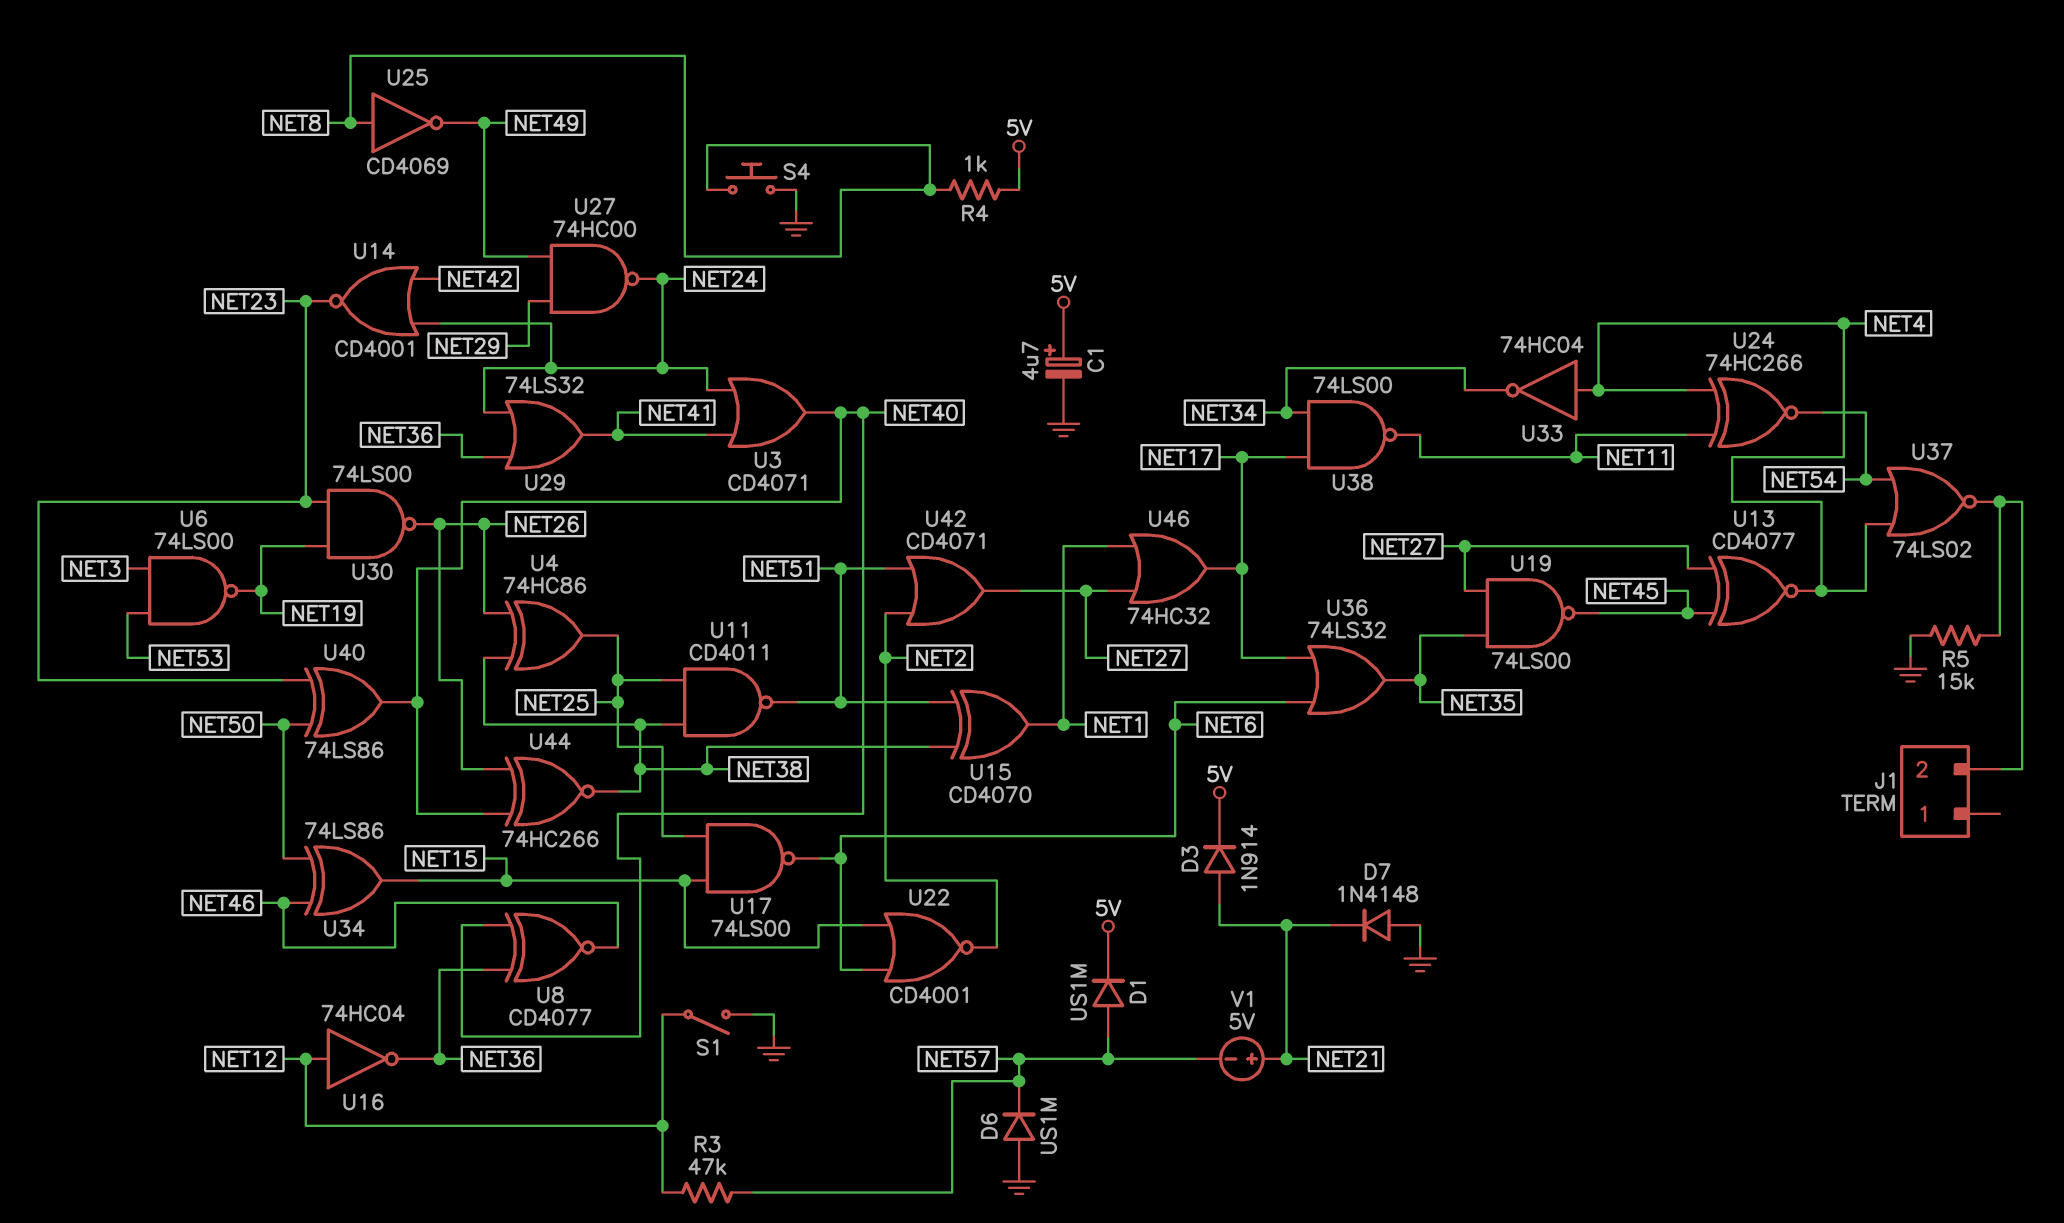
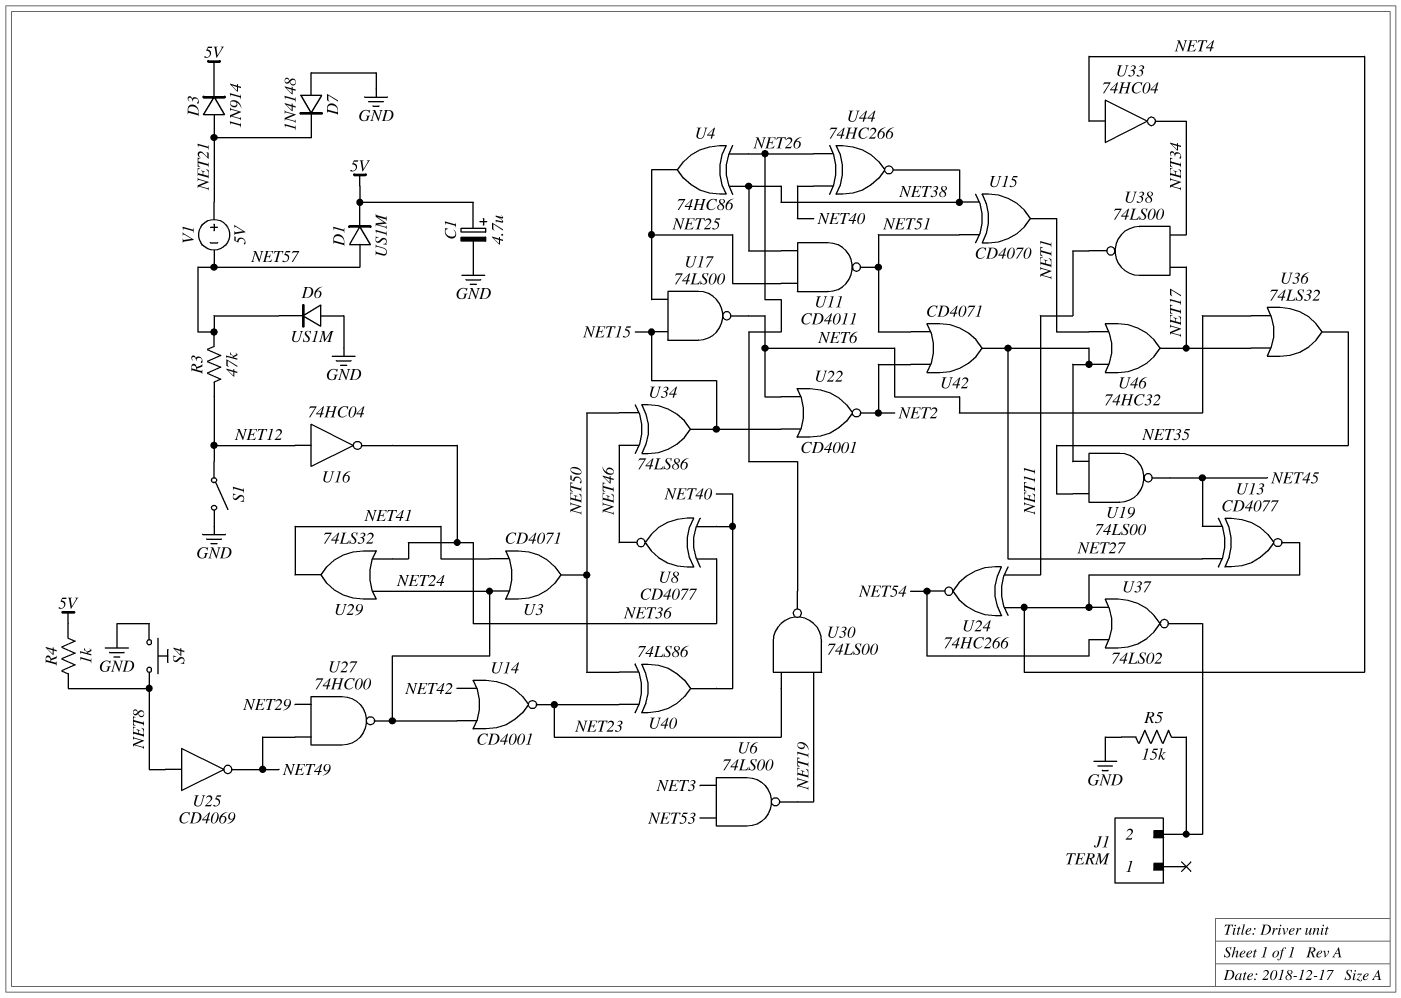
U3: OR CD4071 (in NET24, in NET41, out NET40) -> OR CD4071 (in NET24, in NET41, out NET50)

